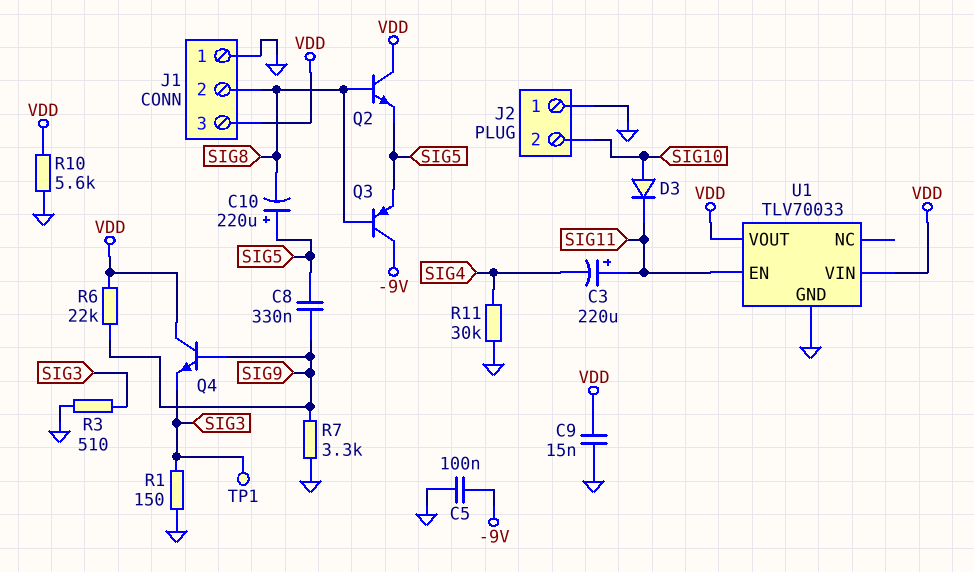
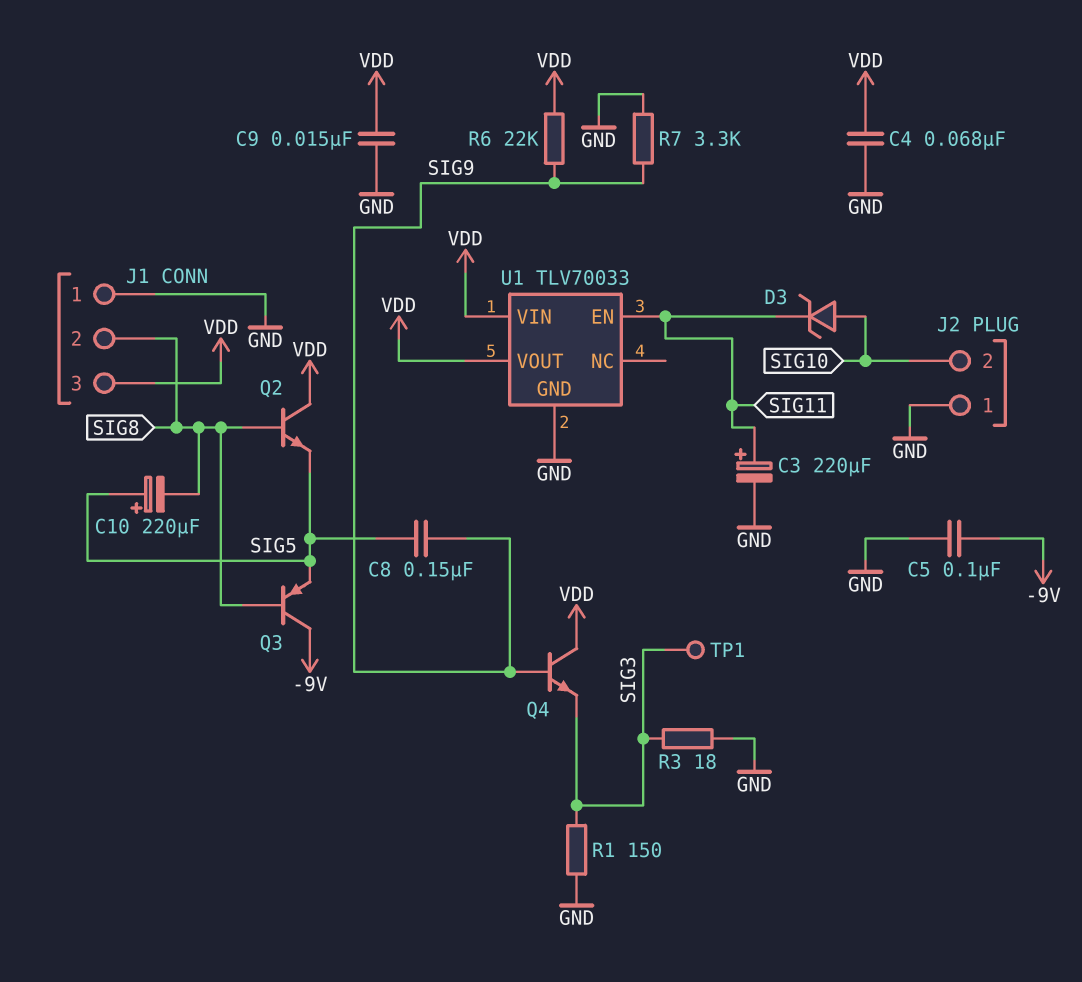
C3: 220uF (plus SIG11, minus SIG4) -> 220uF (plus SIG11, minus GND)
C4: none -> 68nF (GND, VDD)
C8: 330nF (SIG5, SIG9) -> 150nF (SIG5, SIG9)
D3: diode (A SIG10, K SIG11) -> zener (A SIG10, K SIG11)
R3: 510 (GND, SIG3) -> 18 (GND, SIG3)
R10: 5.6k (GND, VDD) -> none
R11: 30k (GND, SIG4) -> none

